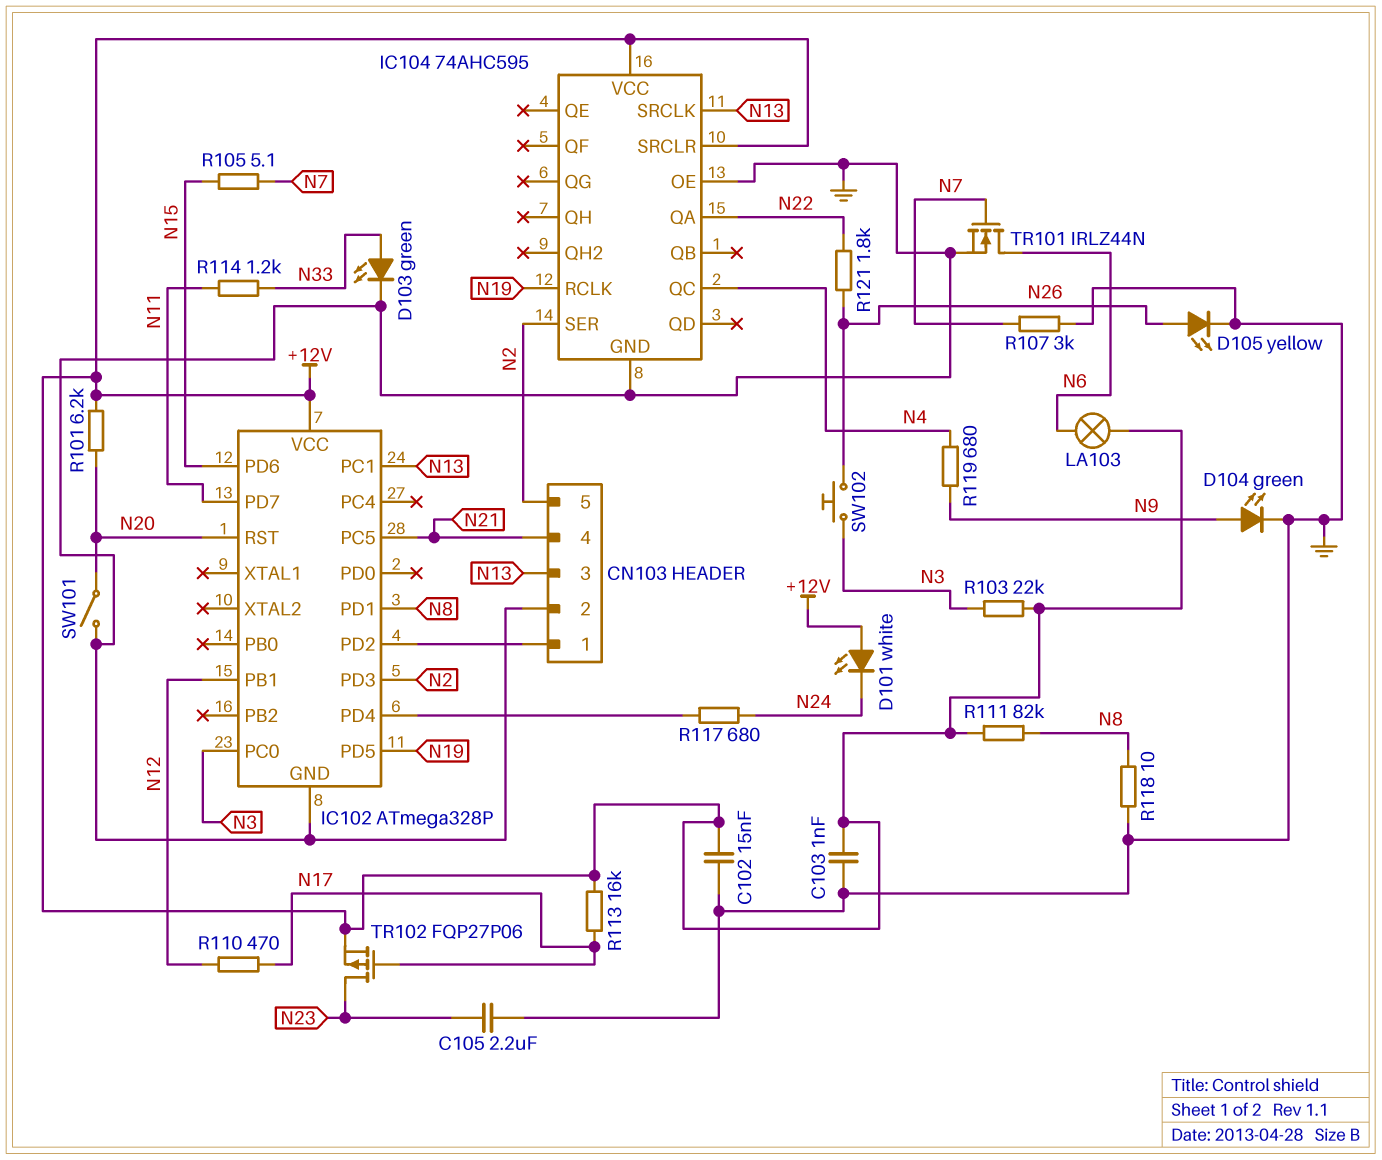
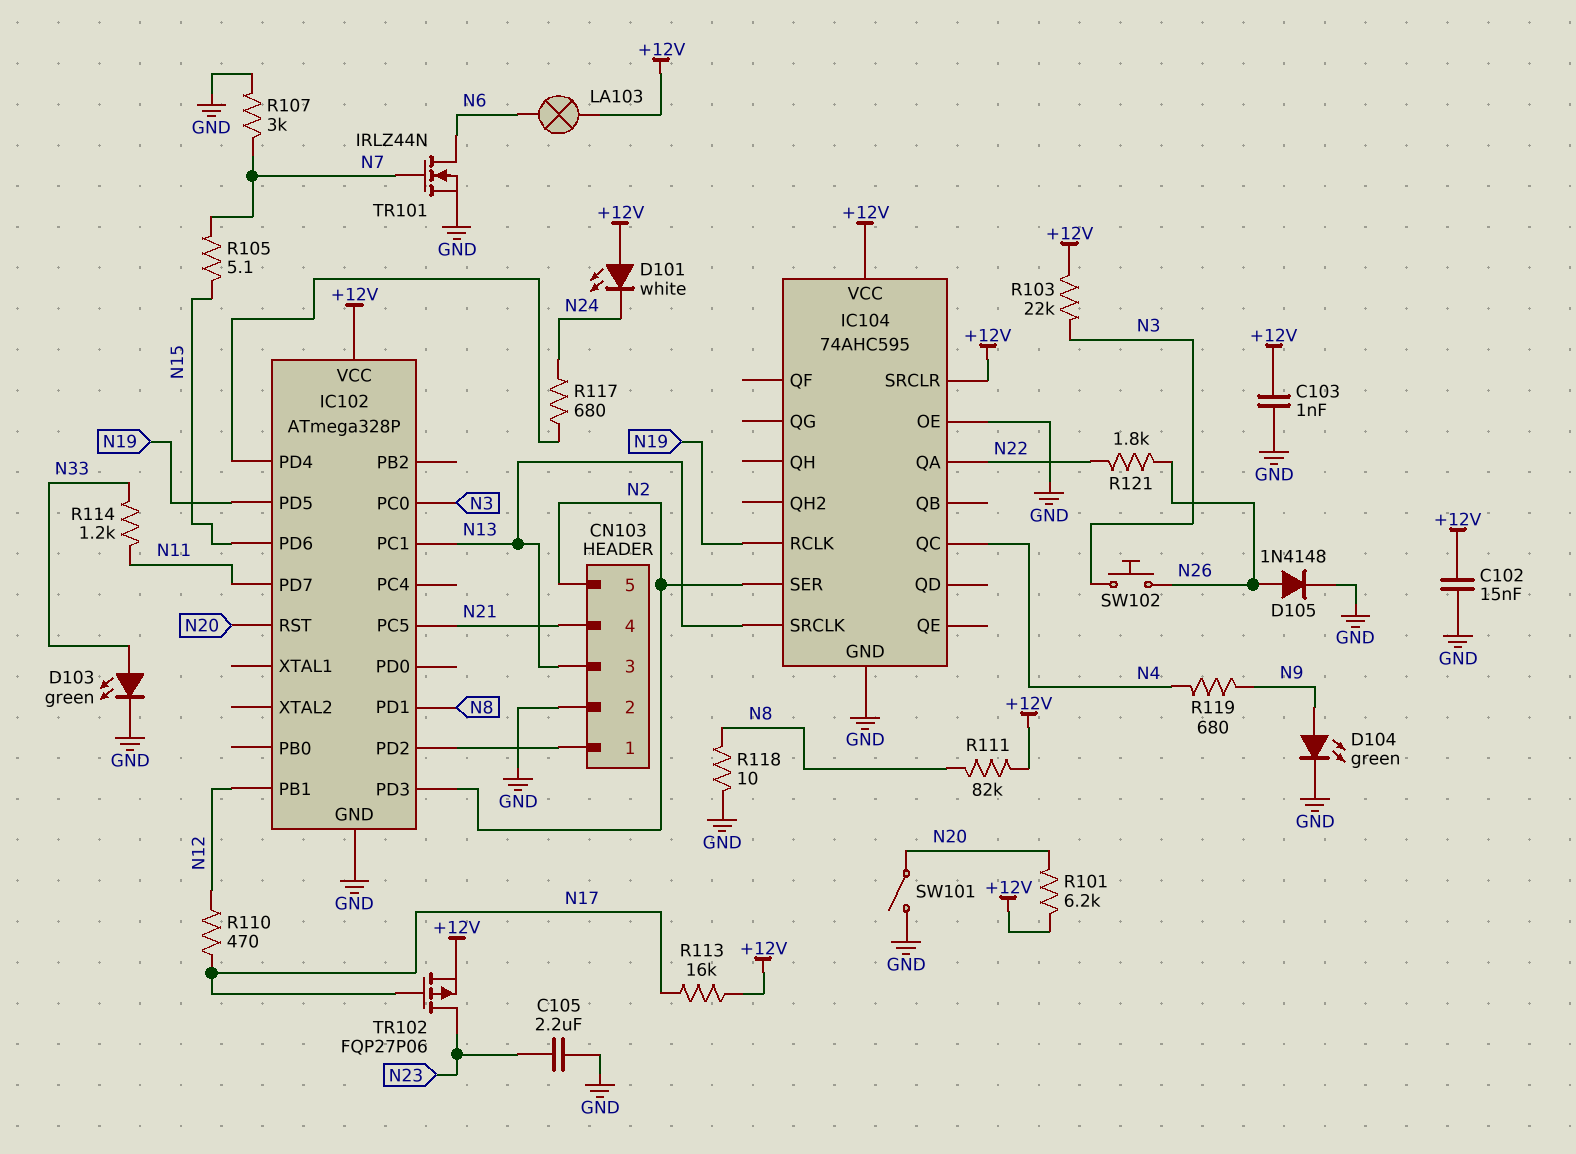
D105: LED yellow (A N26, K GND) -> diode 1N4148 (A N26, K GND)

